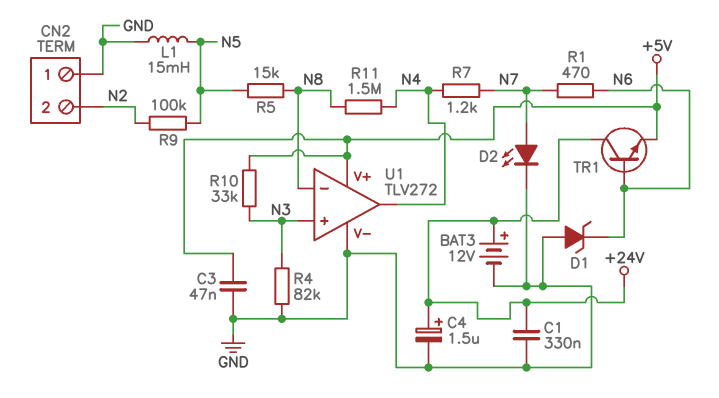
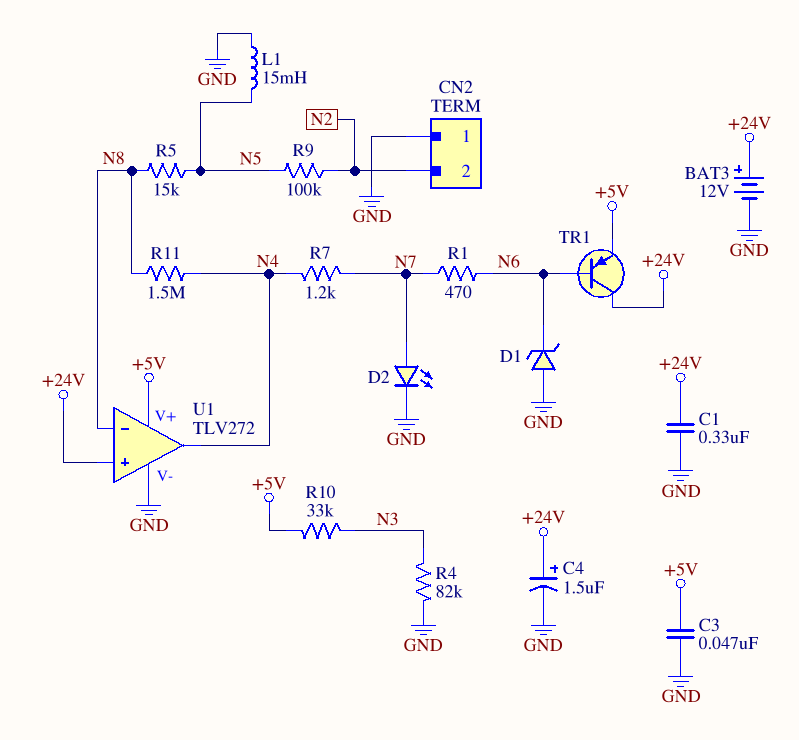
TR1: NPN (B N6, C +24V, E +5V) -> PNP (B N6, C +24V, E +5V)
U1 pin in+: N3 -> +24V

